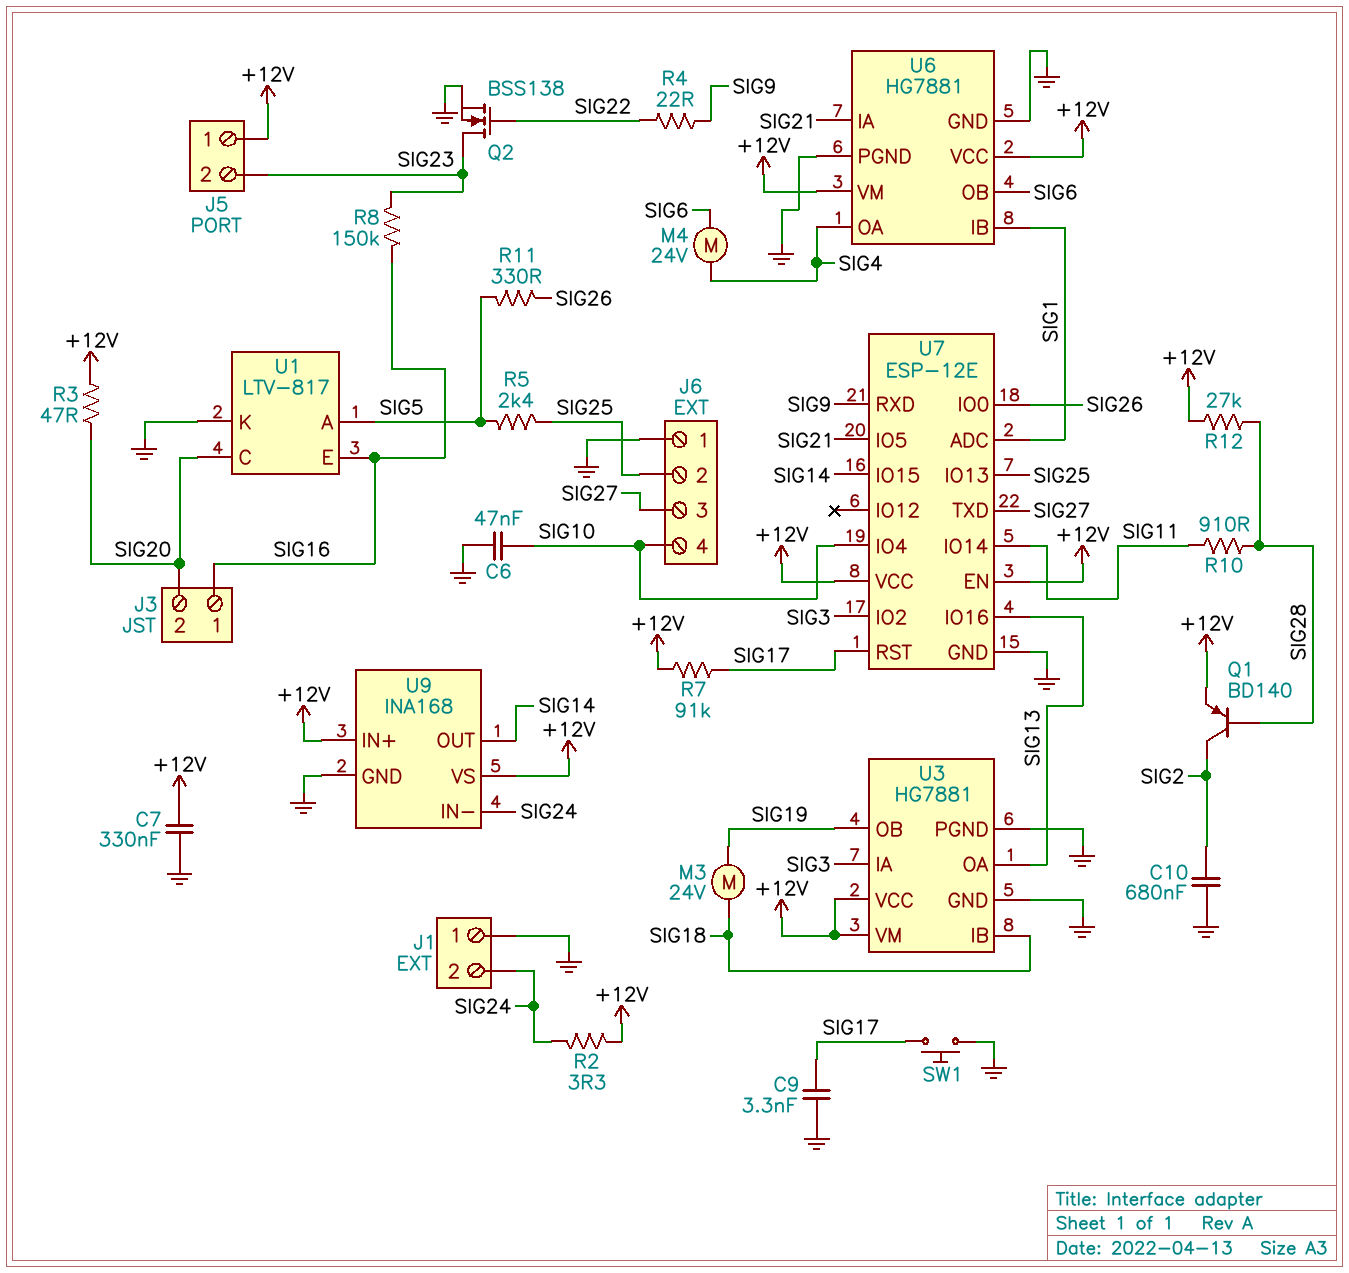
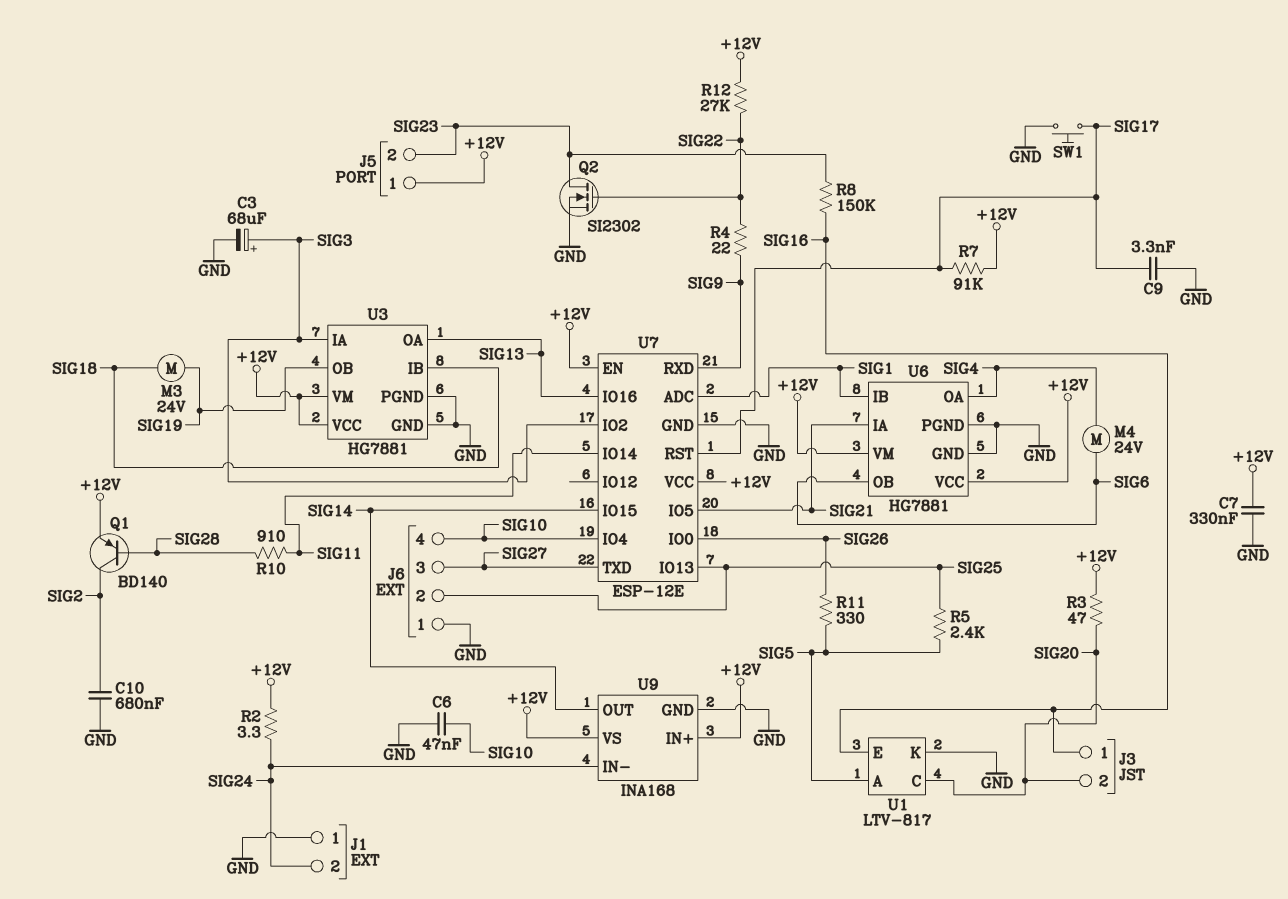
C3: none -> 68uF (plus SIG3, minus GND)
Q2: NMOS BSS138 (G SIG22, D SIG23, S GND) -> NMOS SI2302 (G SIG22, D SIG23, S GND)
R12: 27k (+12V, SIG28) -> 27k (+12V, SIG22)

